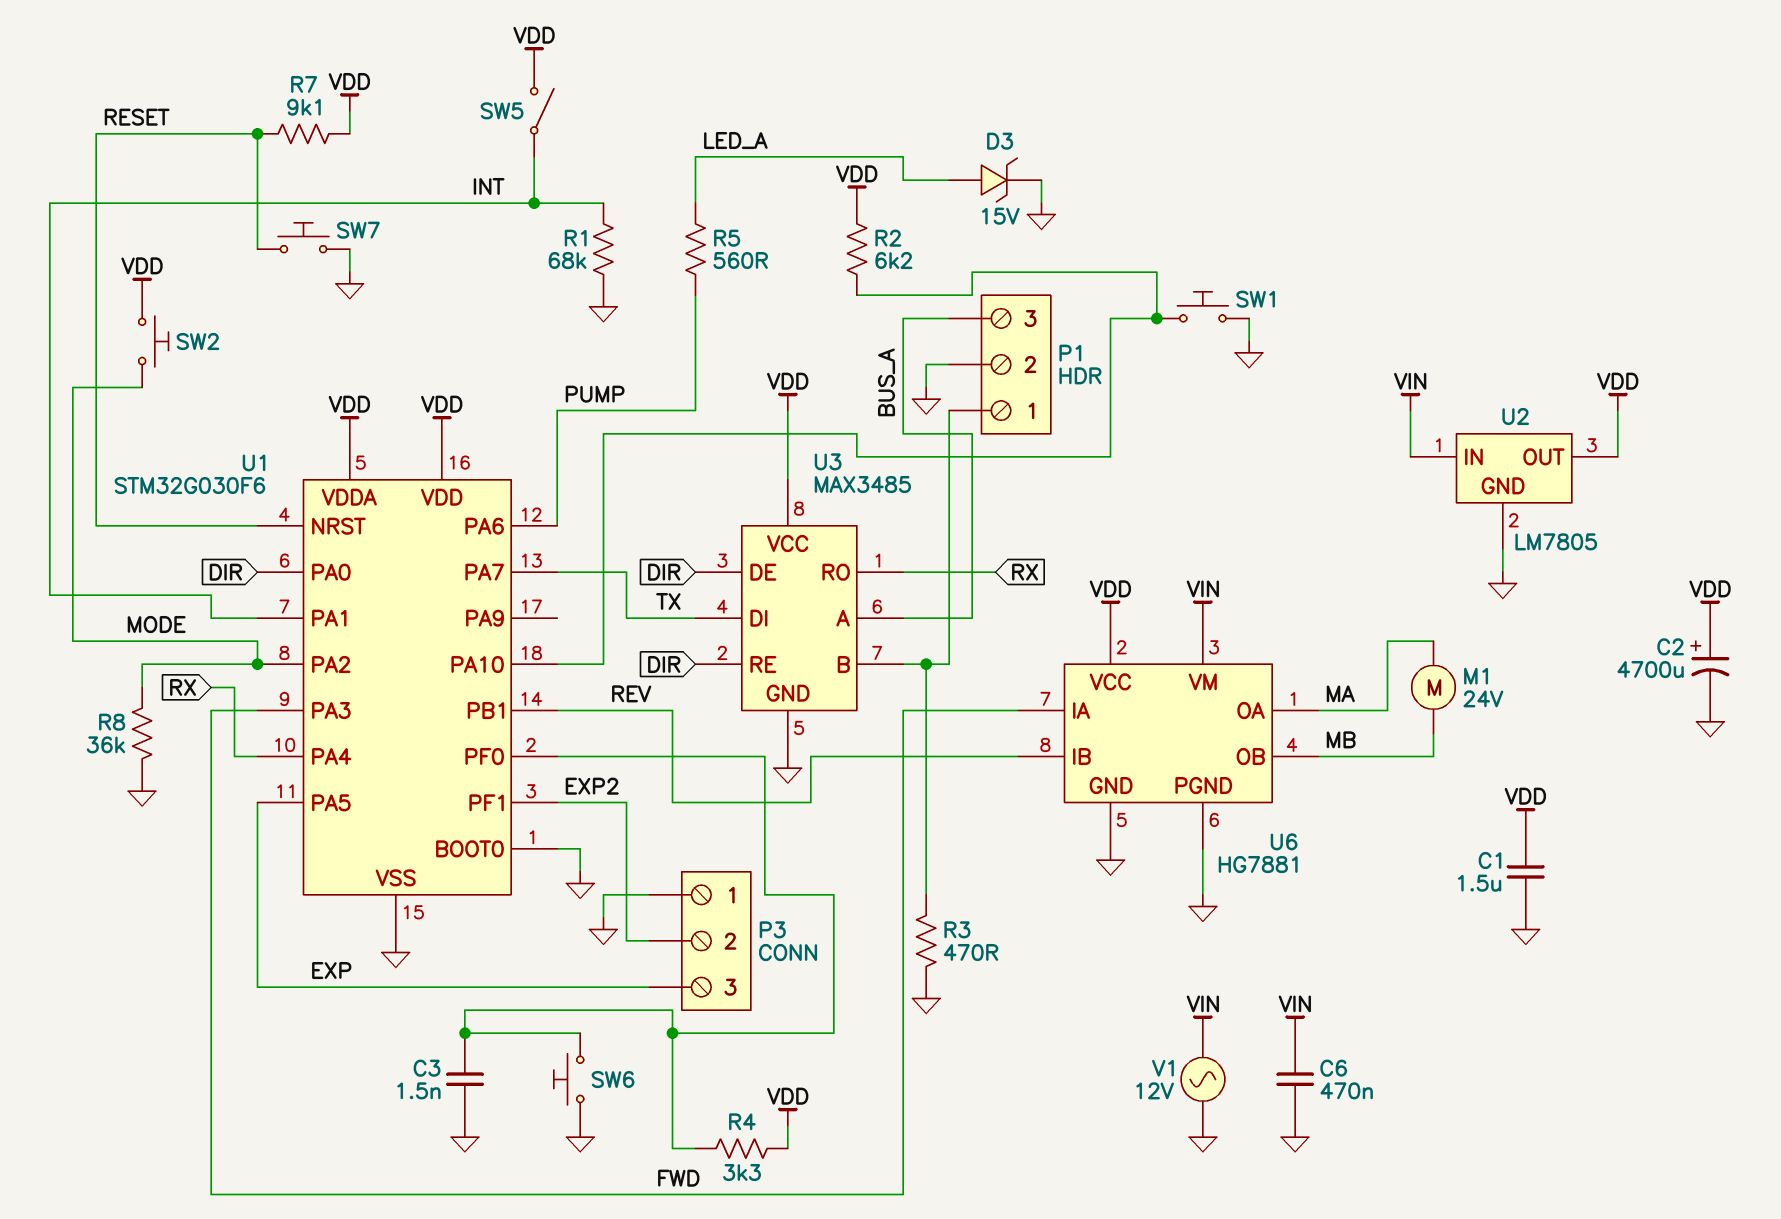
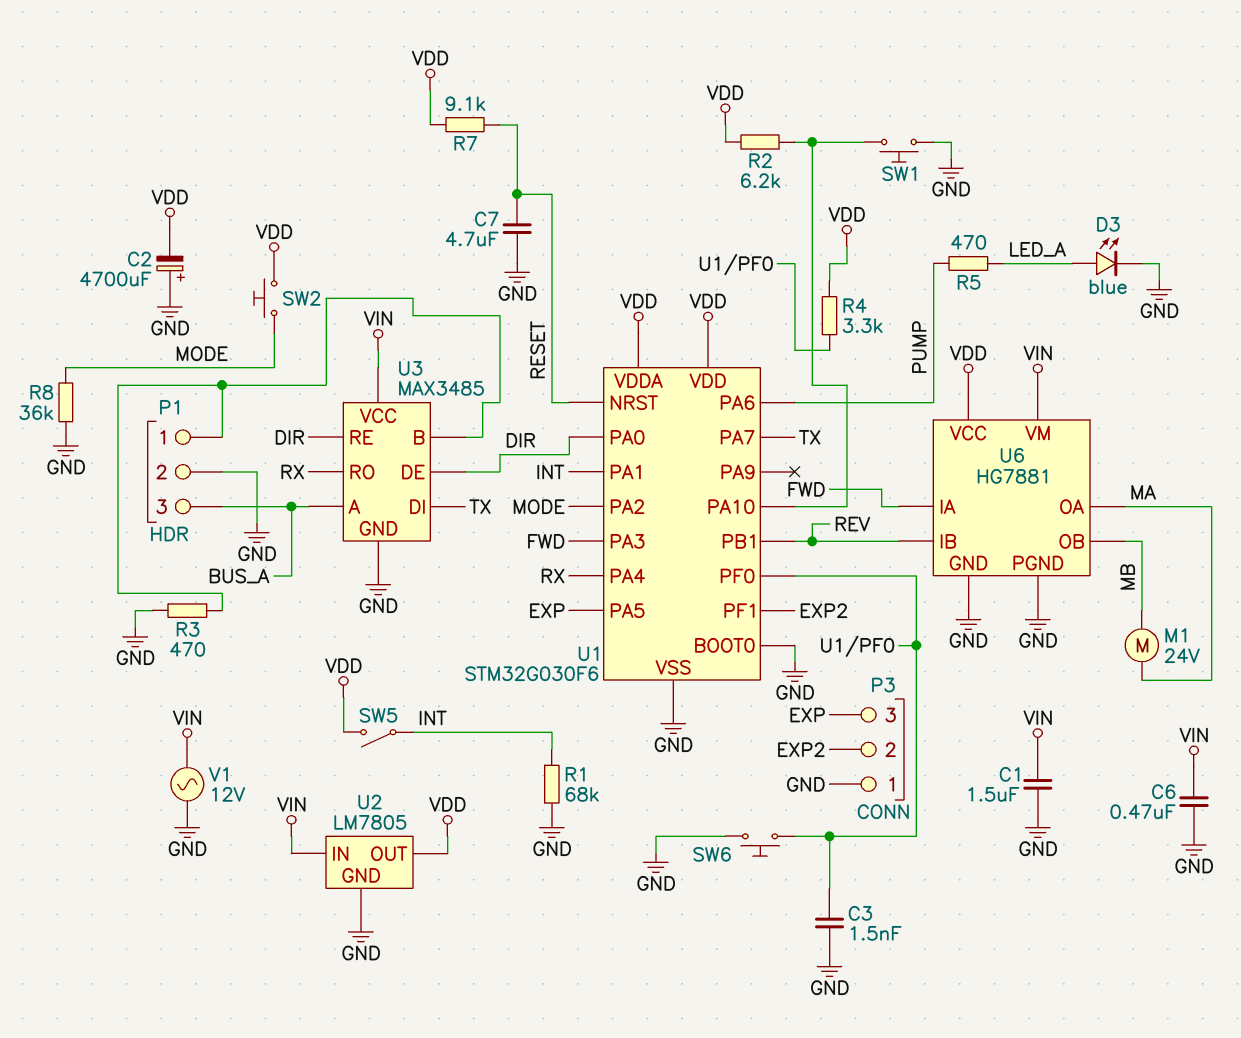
C1: 1.5uF (GND, VDD) -> 1.5uF (GND, VIN)
C2: 4700uF (plus VDD, minus GND) -> 4700uF (plus GND, minus VDD)
C7: none -> 4.7uF (GND, RESET)
D3: zener 15V (A LED_A, K GND) -> LED blue (A LED_A, K GND)
R5: 560 (LED_A, PUMP) -> 470 (LED_A, PUMP)
SW7: button (GND, RESET) -> none
U3 pin VCC: VDD -> VIN

